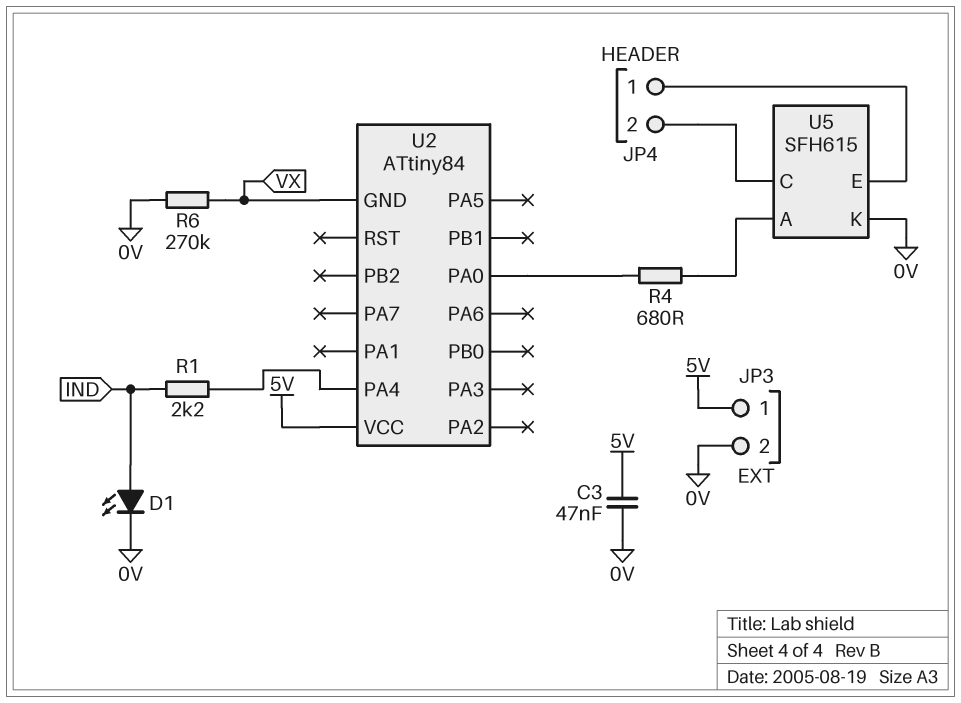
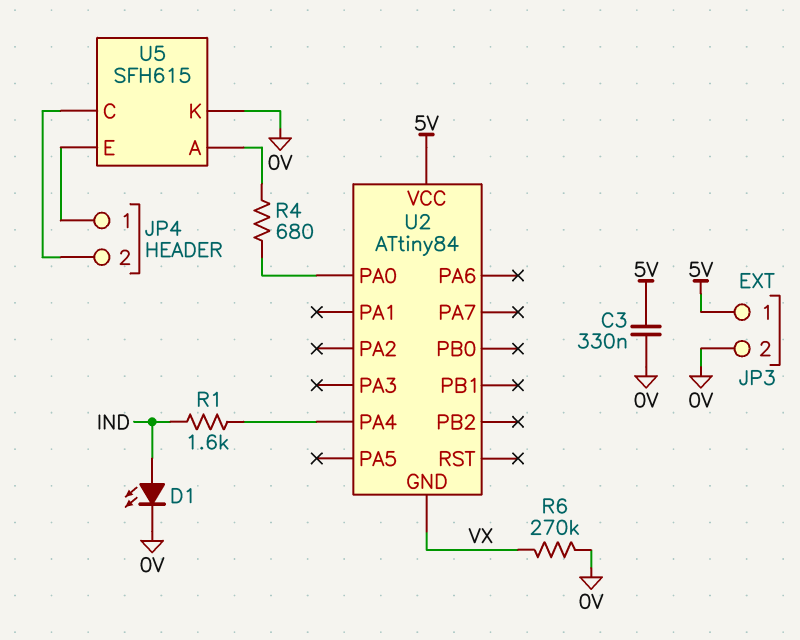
C3: 47nF (0V, 5V) -> 330nF (0V, 5V)
R1: 2.2k (IND, U2/PA4) -> 1.6k (IND, U2/PA4)

